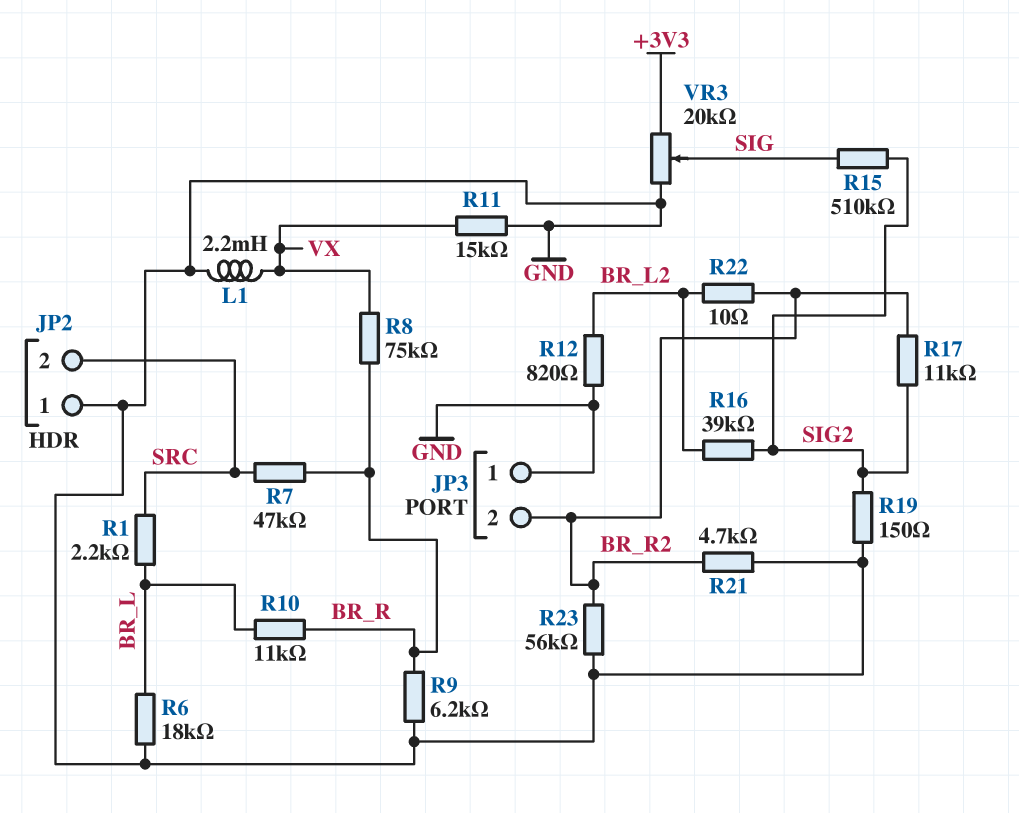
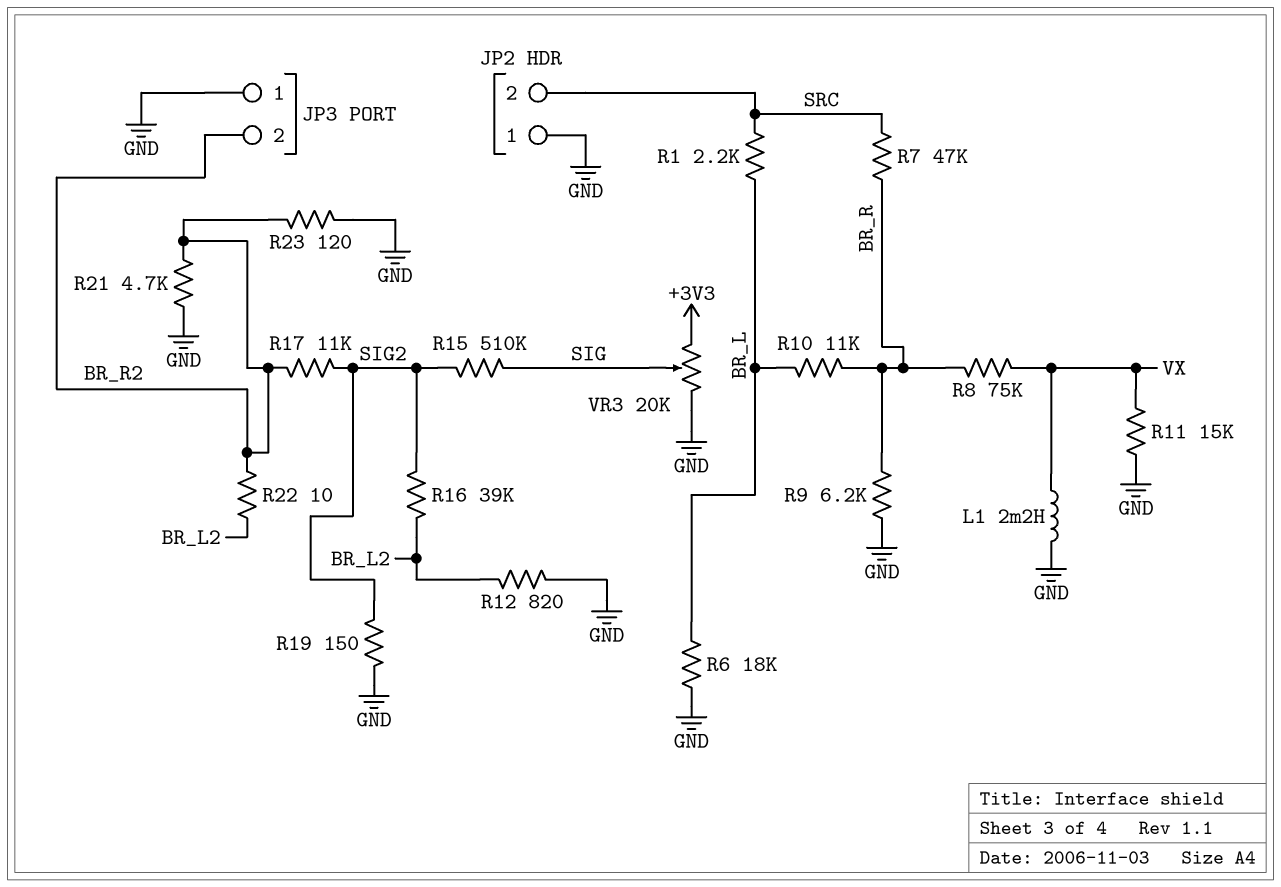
R23: 56k (BR_R2, GND) -> 120 (BR_R2, GND)

